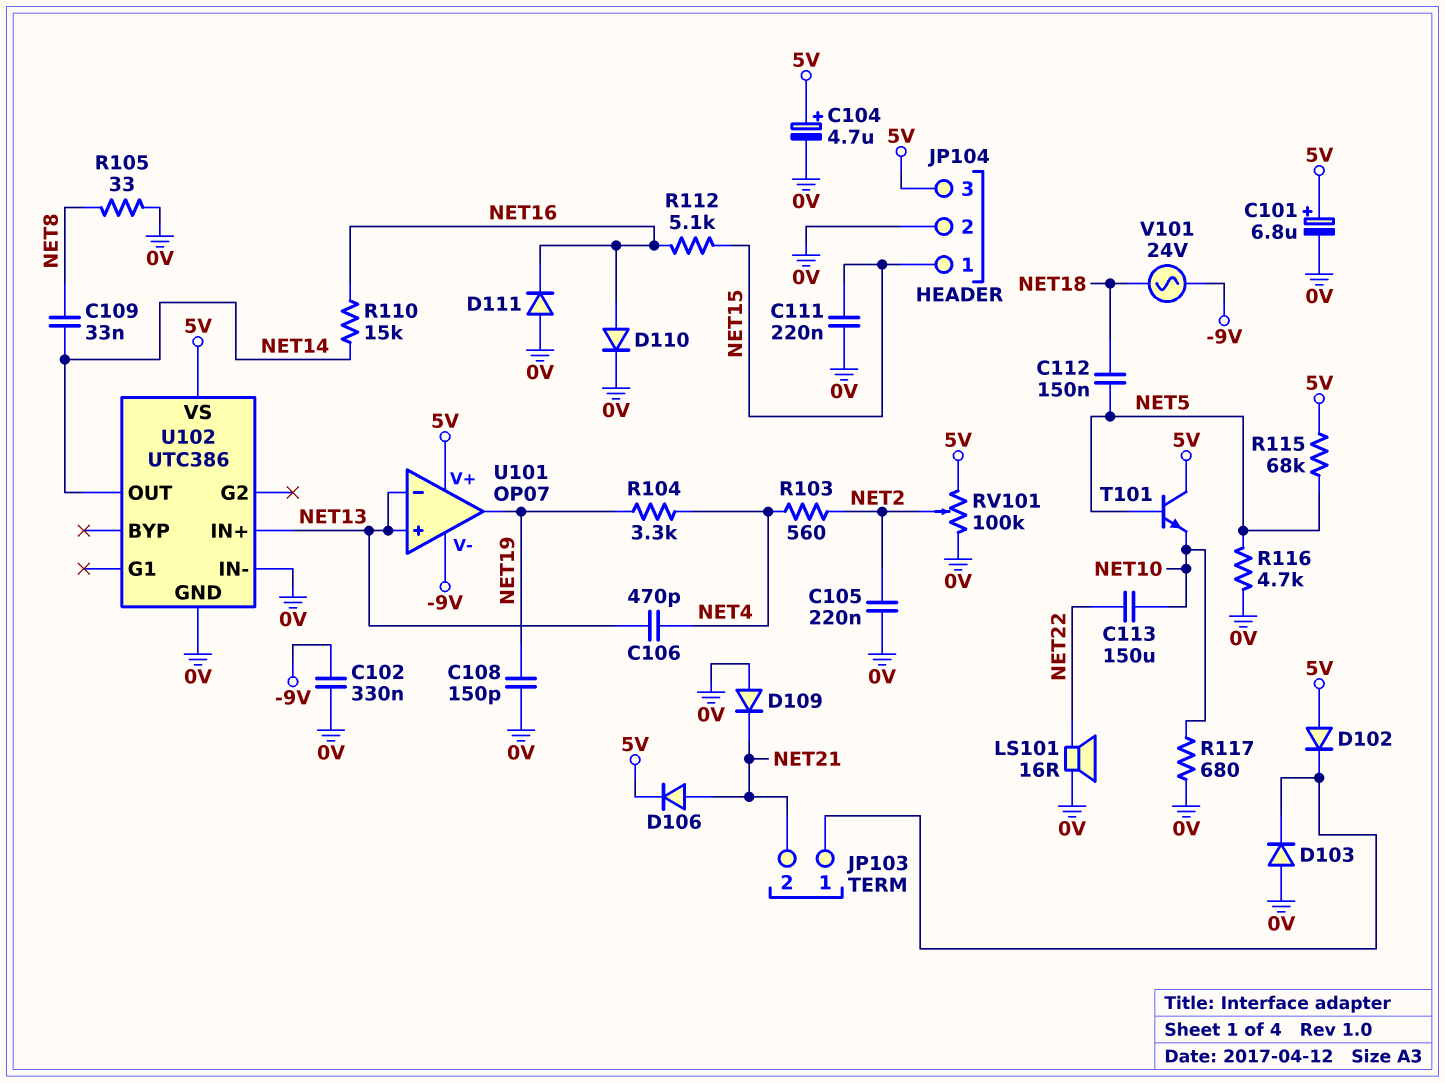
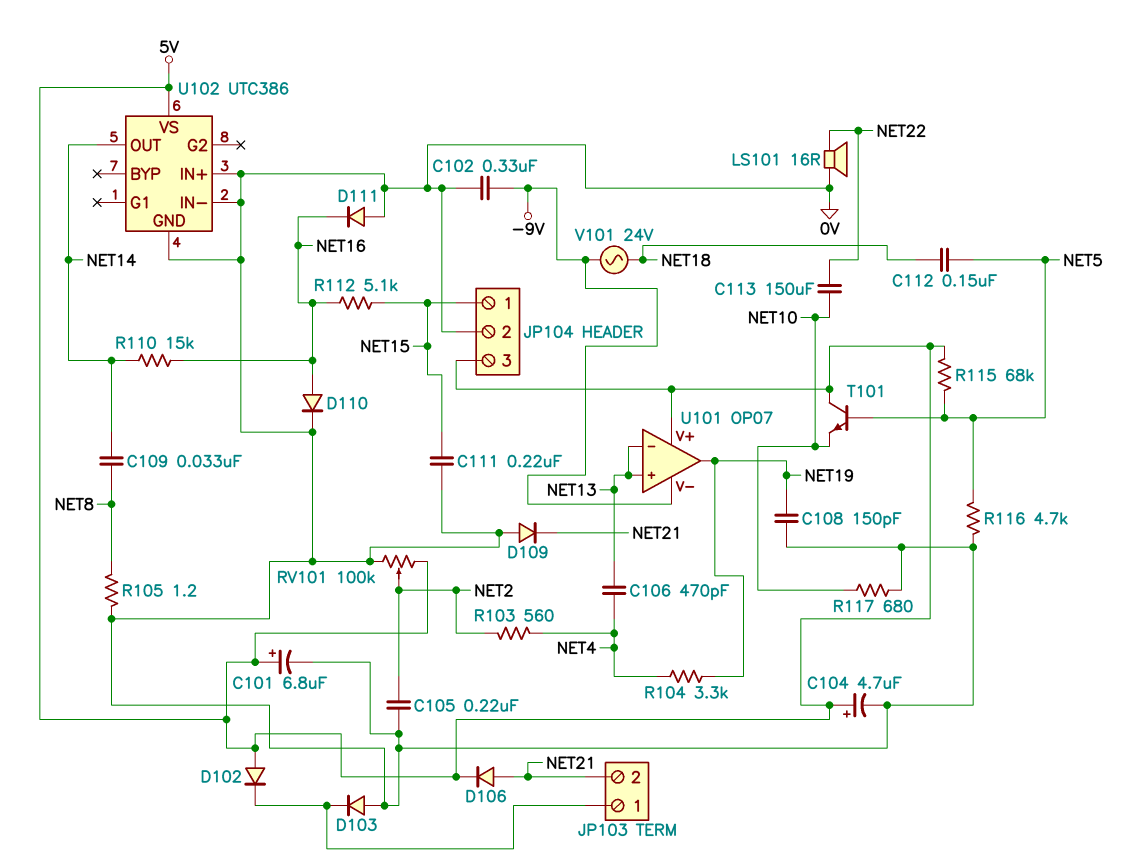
R105: 33 (0V, NET8) -> 1.2 (0V, NET8)
U102 pin IN+: NET13 -> 0V

